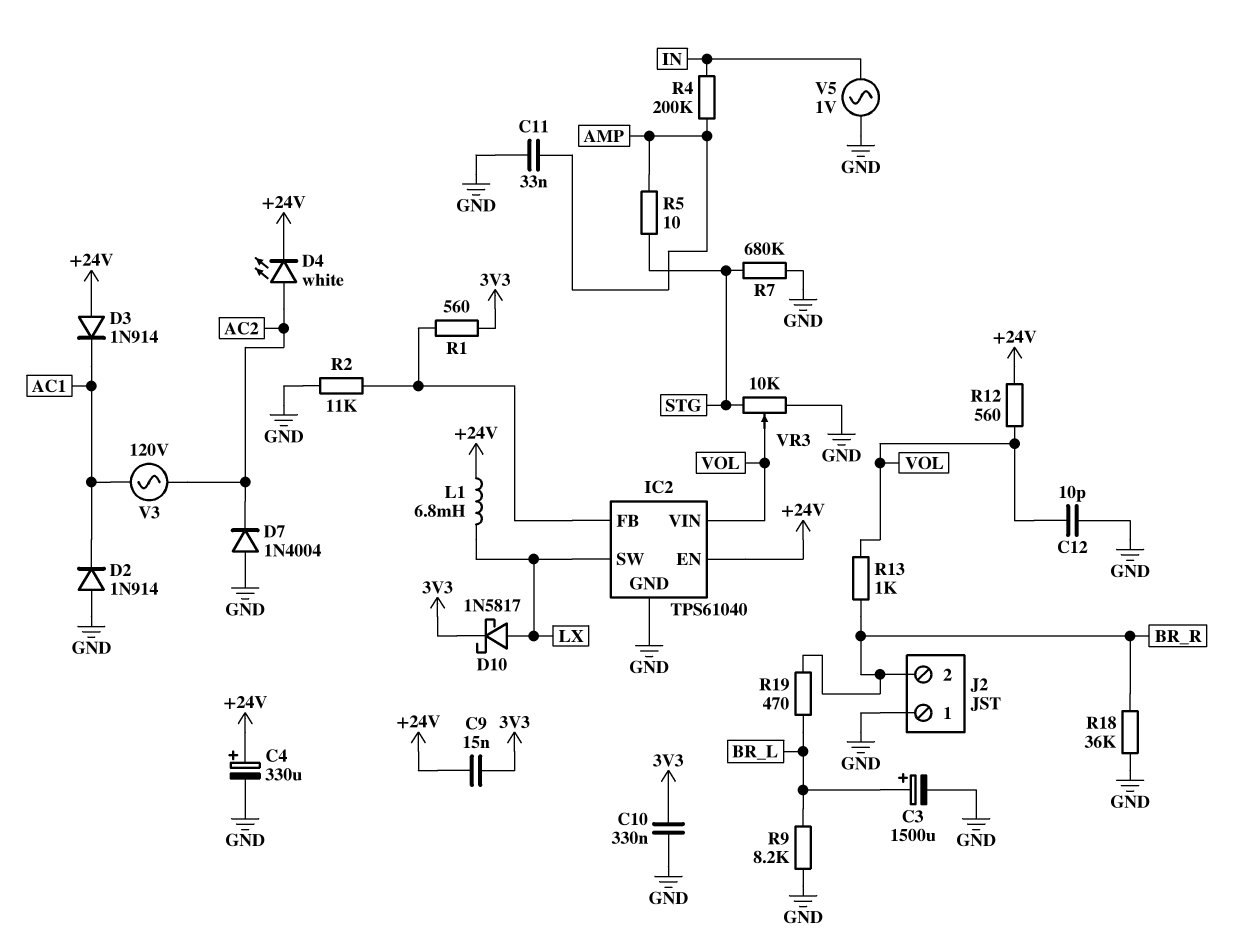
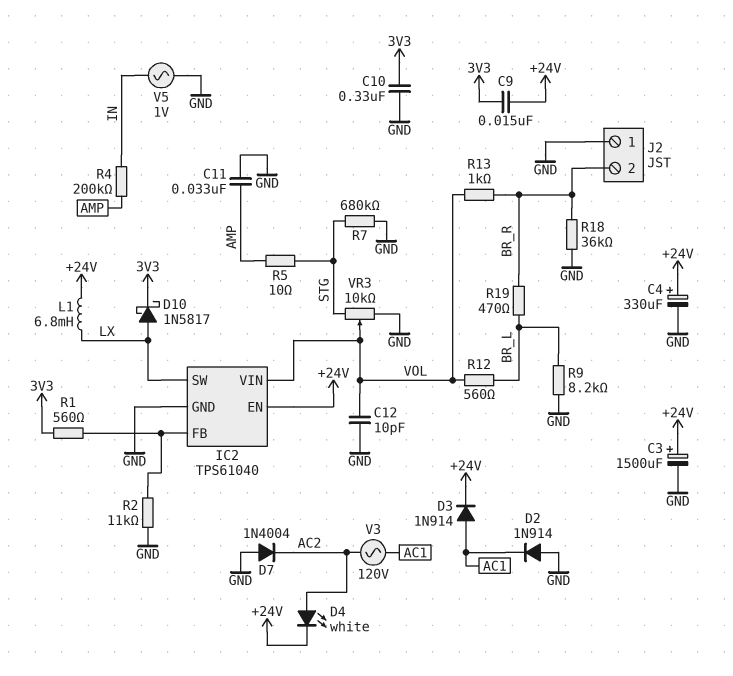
C3: 1500uF (plus BR_L, minus GND) -> 1500uF (plus +24V, minus GND)
D3: diode 1N914 (A +24V, K AC1) -> diode 1N914 (A AC1, K +24V)
R12: 560 (+24V, VOL) -> 560 (BR_L, VOL)

